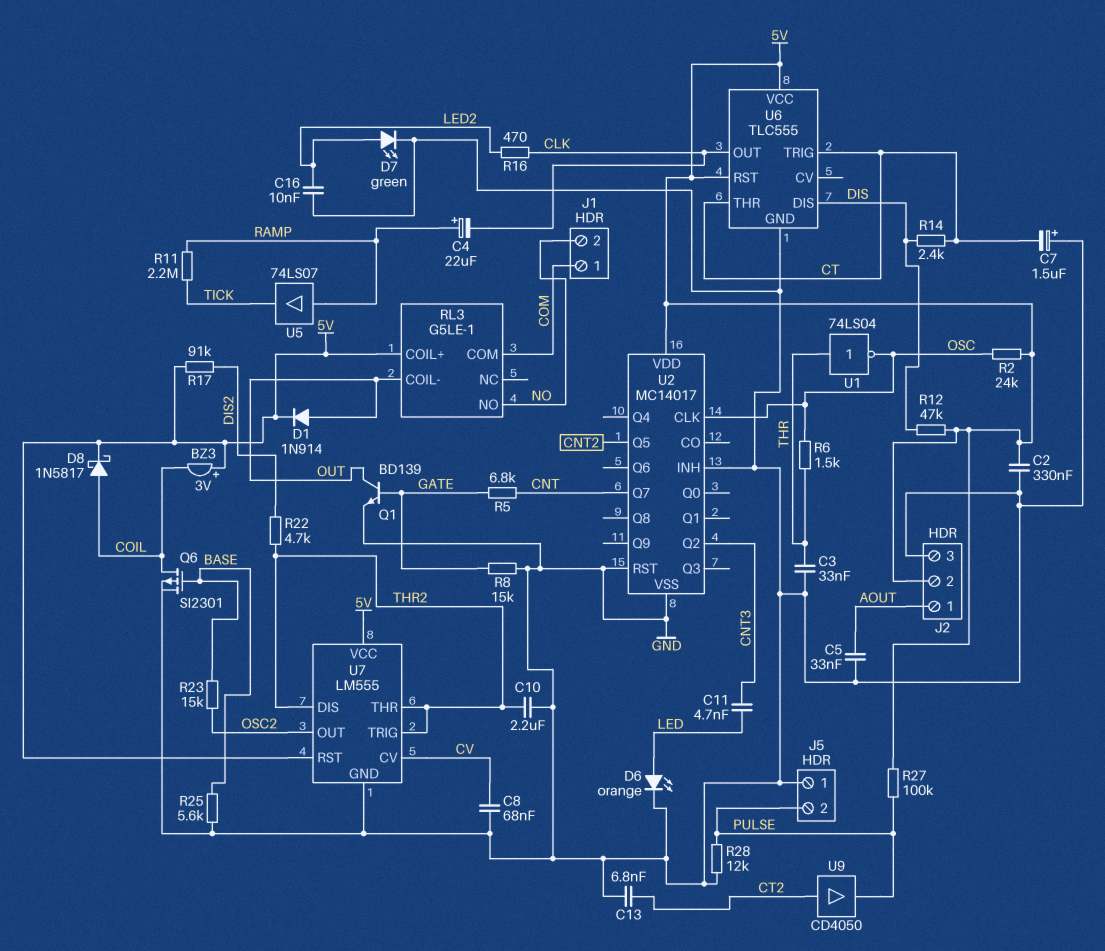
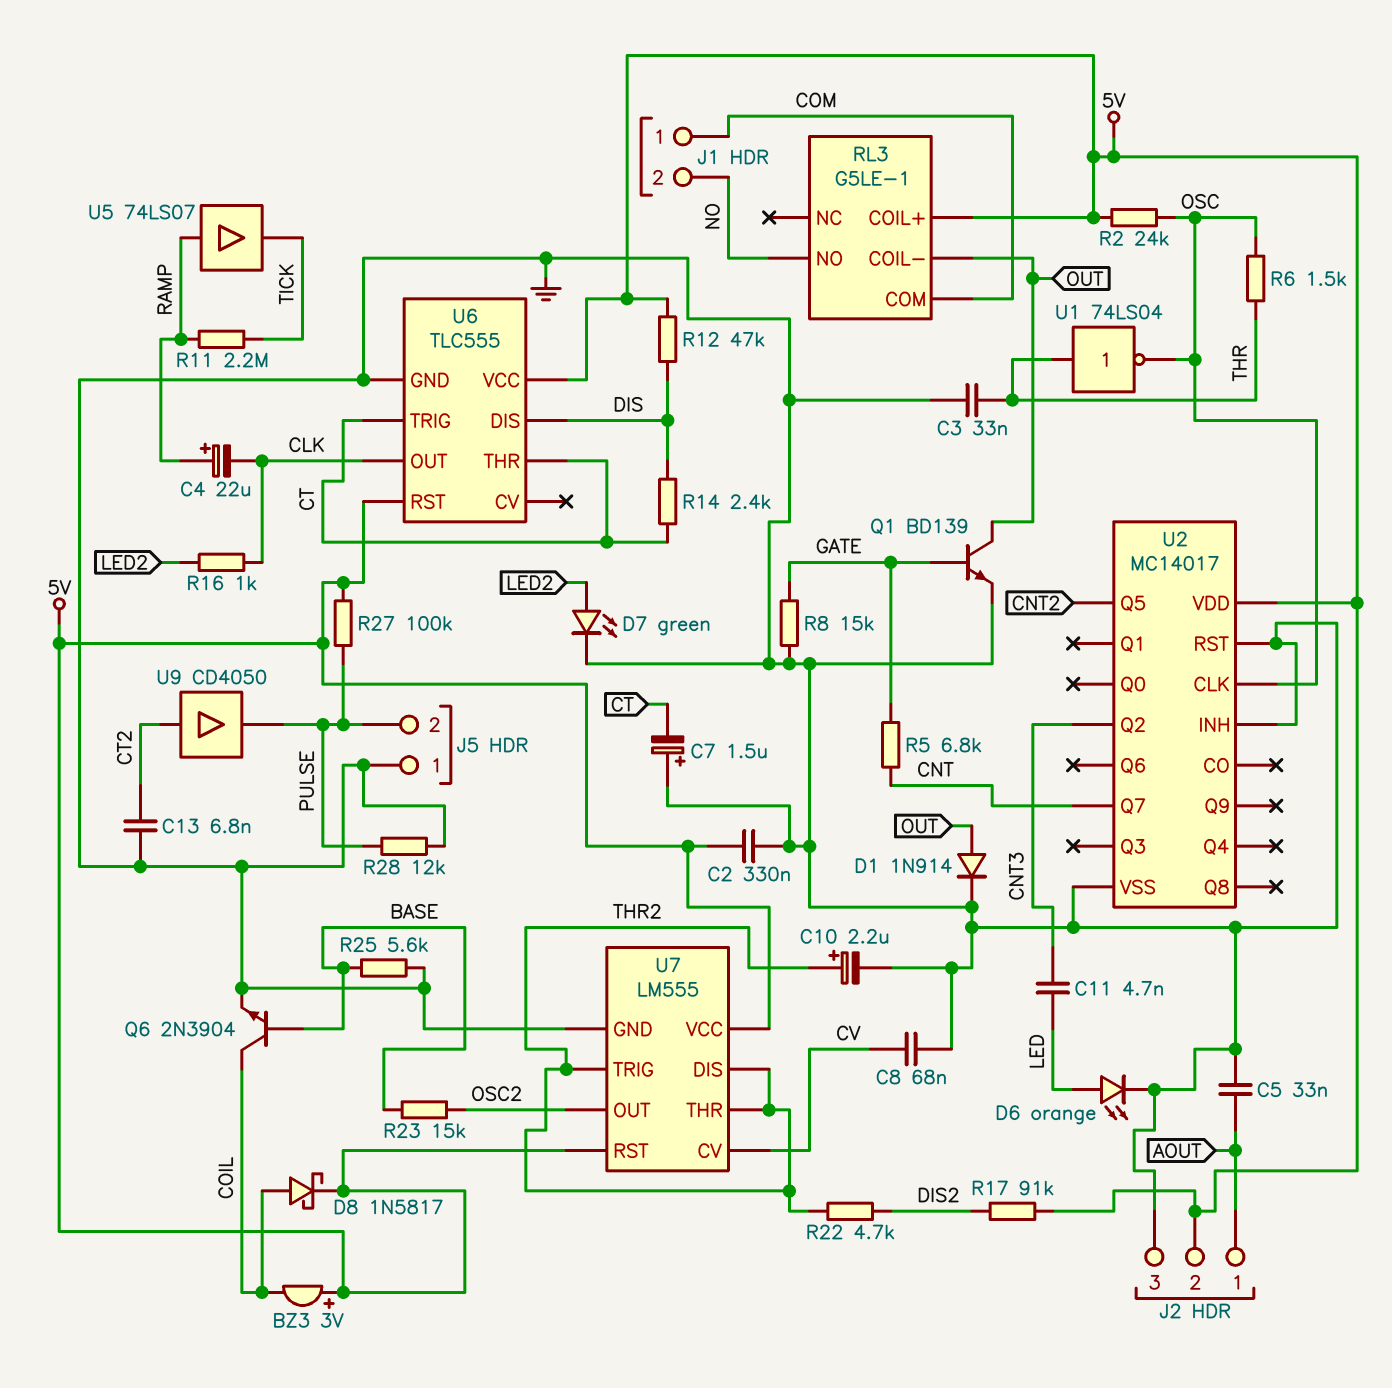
C10: 2.2uF (GND, THR2) -> 2.2uF (plus THR2, minus GND)
C16: 10nF (GND, LED2) -> none
D1: diode 1N914 (A OUT, K 5V) -> diode 1N914 (A OUT, K GND)
Q6: PMOS SI2301 (G BASE, D COIL, S GND) -> NPN 2N3904 (B BASE, C COIL, E GND)
R16: 470 (CLK, LED2) -> 1k (CLK, LED2)

